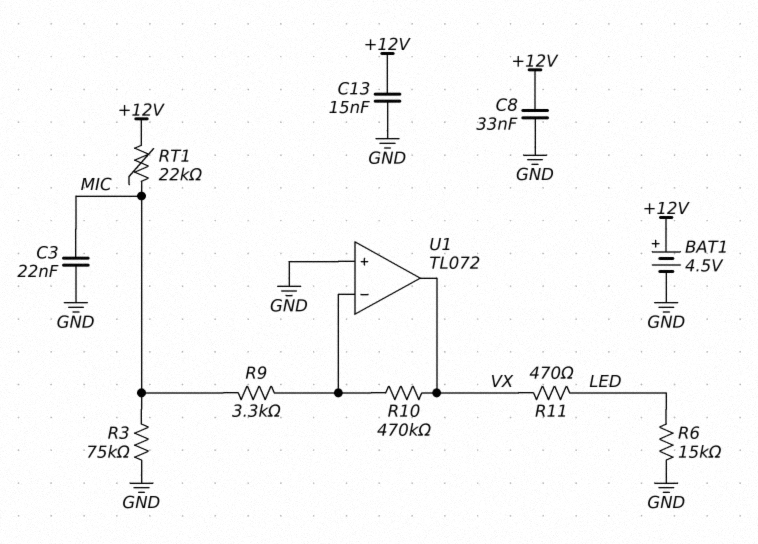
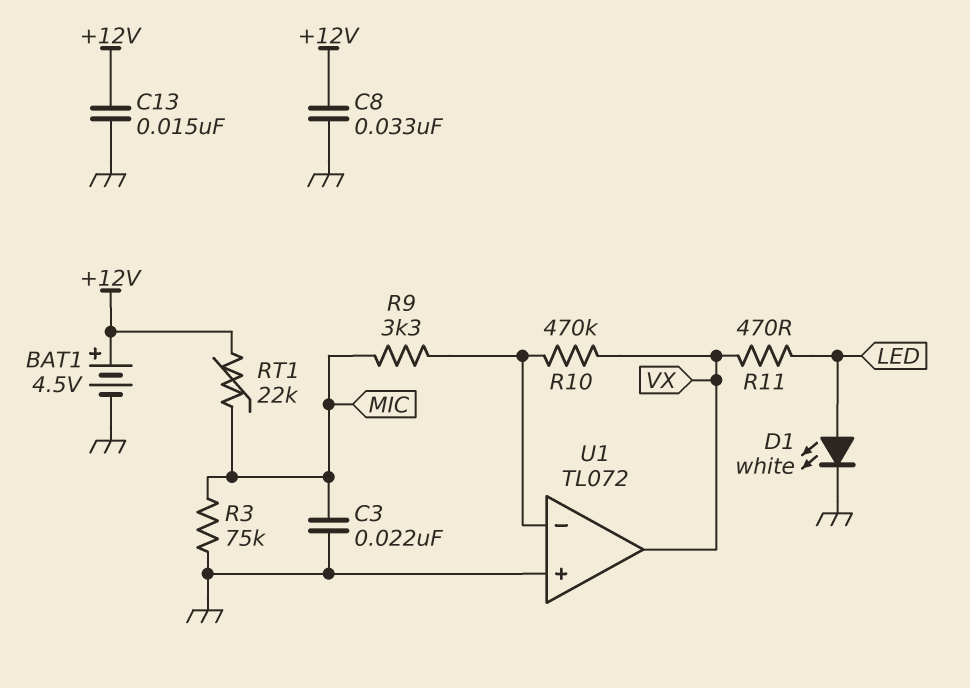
D1: none -> LED white (A LED, K GND)
R6: 15k (GND, LED) -> none

